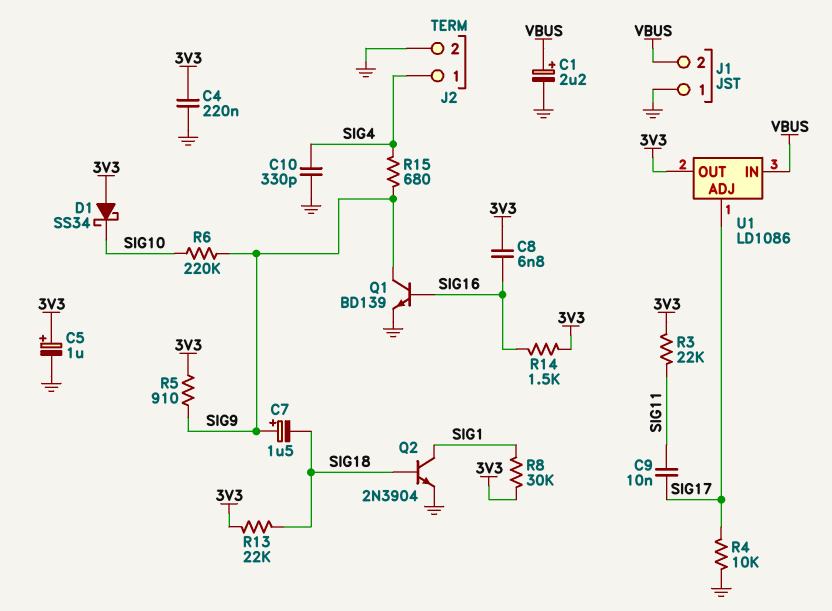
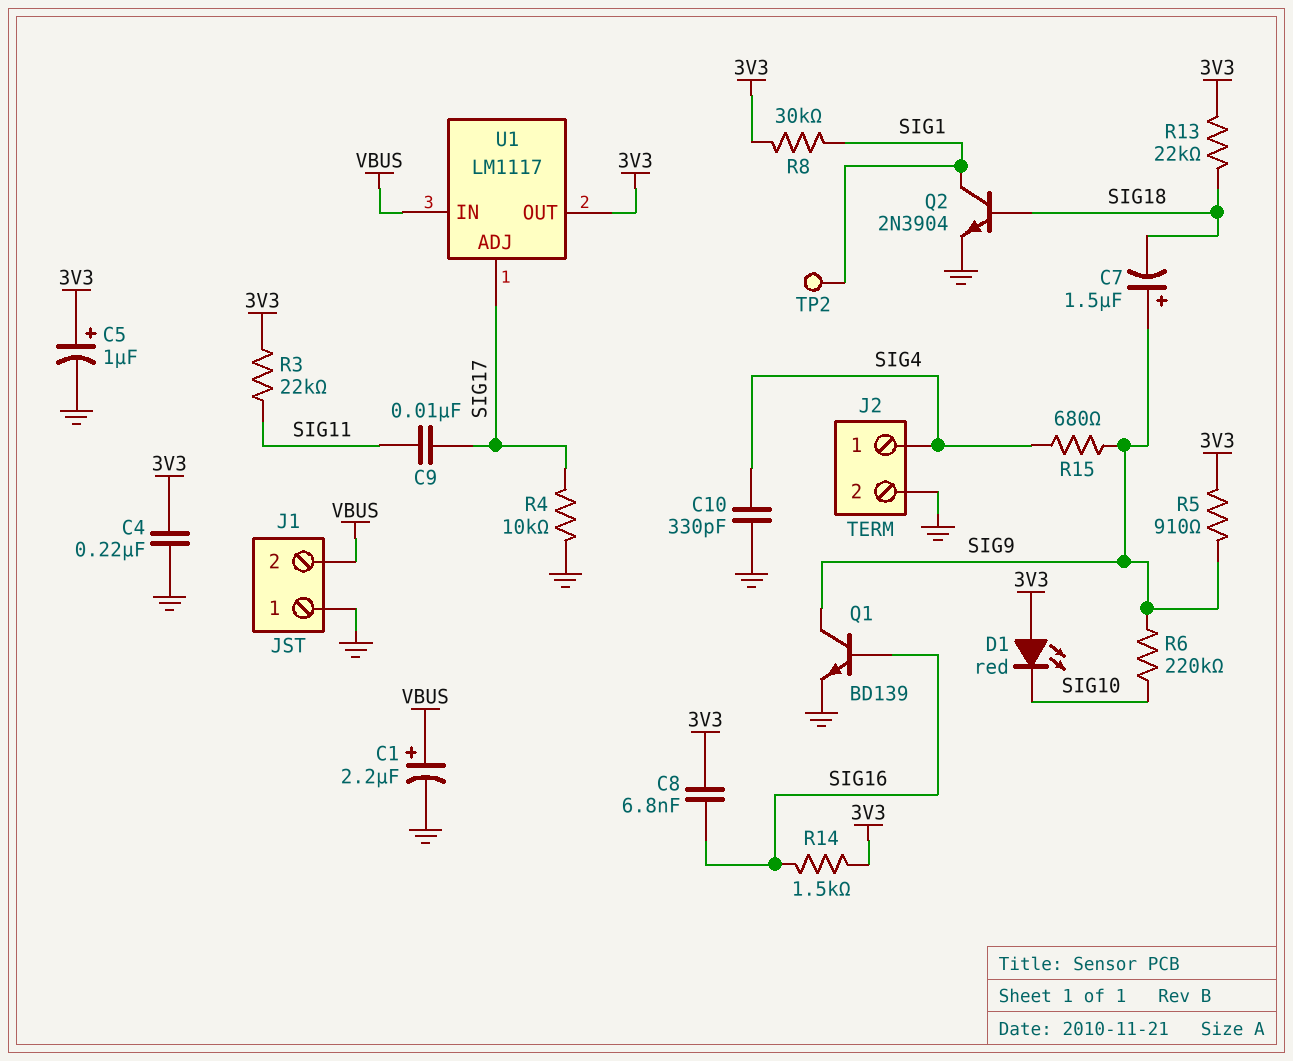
D1: schottky SS34 (A 3V3, K SIG10) -> LED red (A 3V3, K SIG10)
TP2: none -> test point (SIG1)
U1: LD1086 -> LM1117

